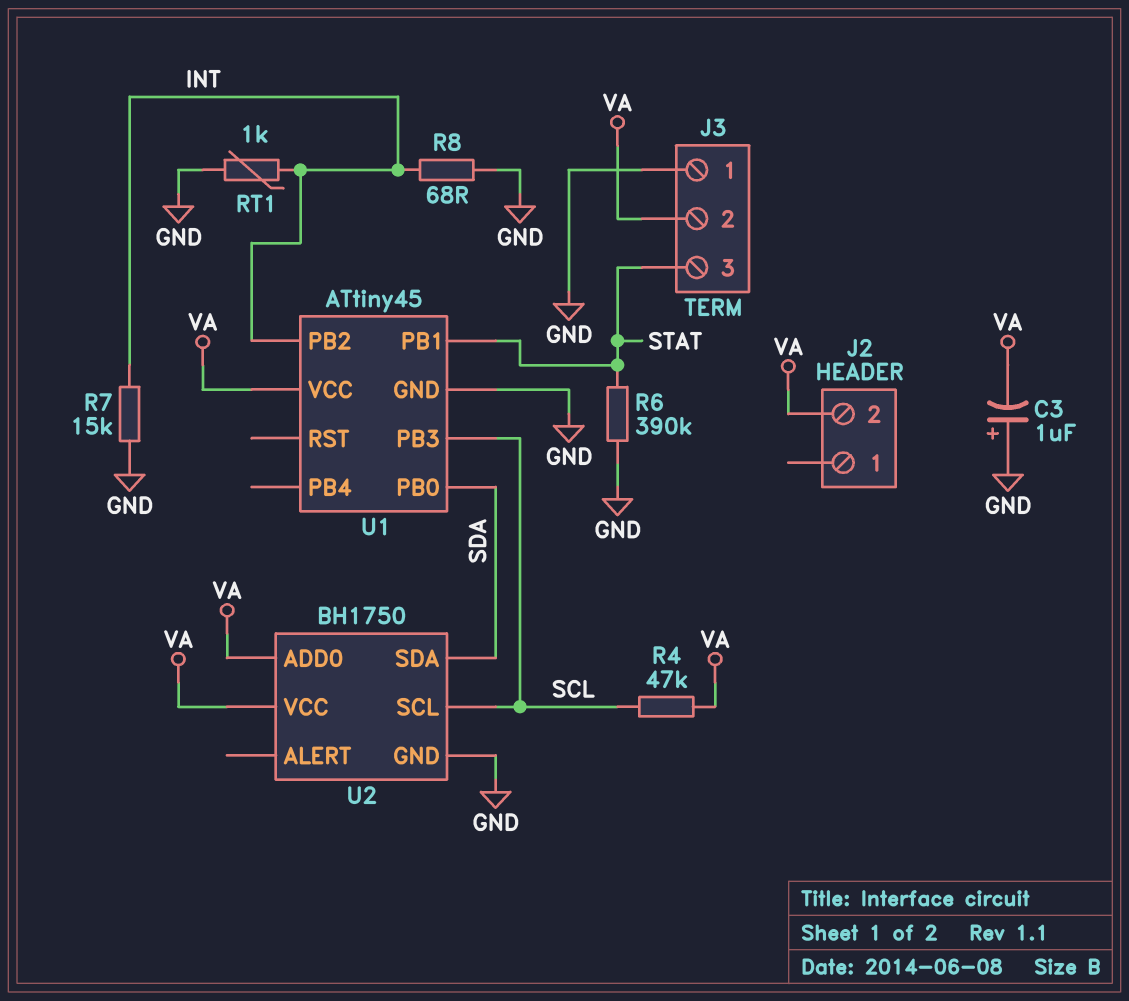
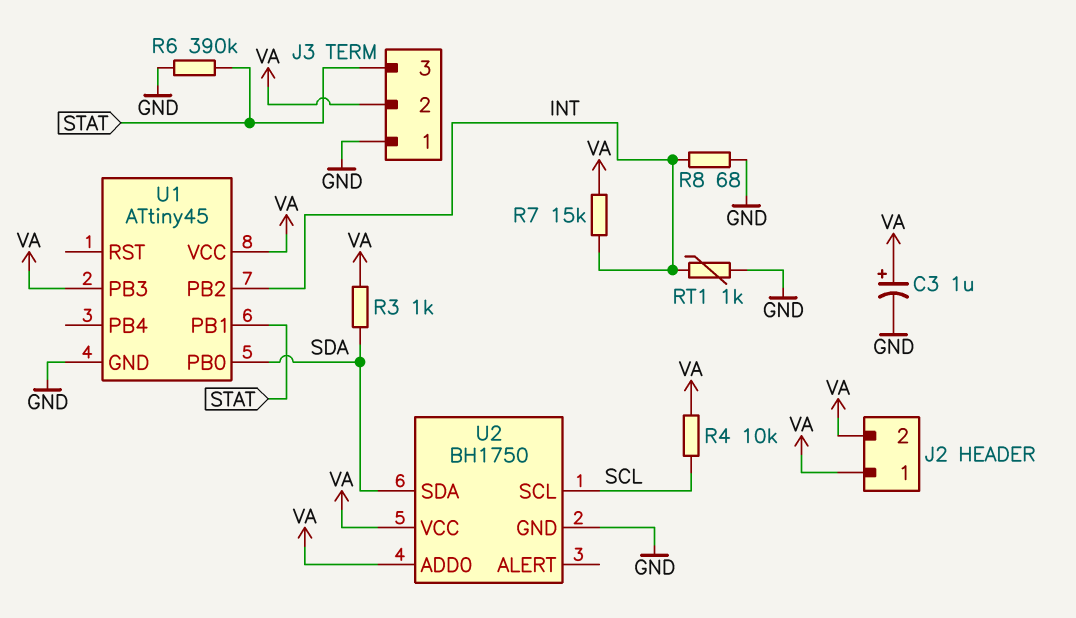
C3: 1uF (plus GND, minus VA) -> 1uF (plus VA, minus GND)
J2 pin 1: none -> VA
R3: none -> 1k (SDA, VA)
R4: 47k (SCL, VA) -> 10k (SCL, VA)
R7: 15k (GND, INT) -> 15k (INT, VA)
U1 pin PB3: SCL -> VA

